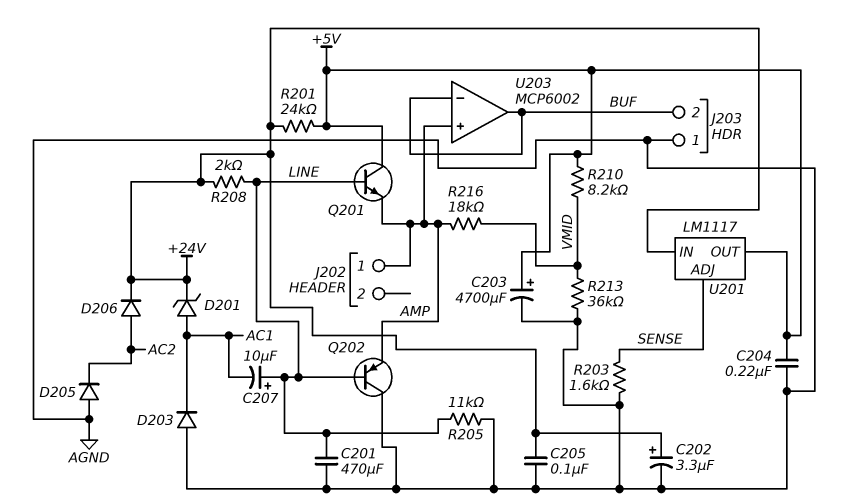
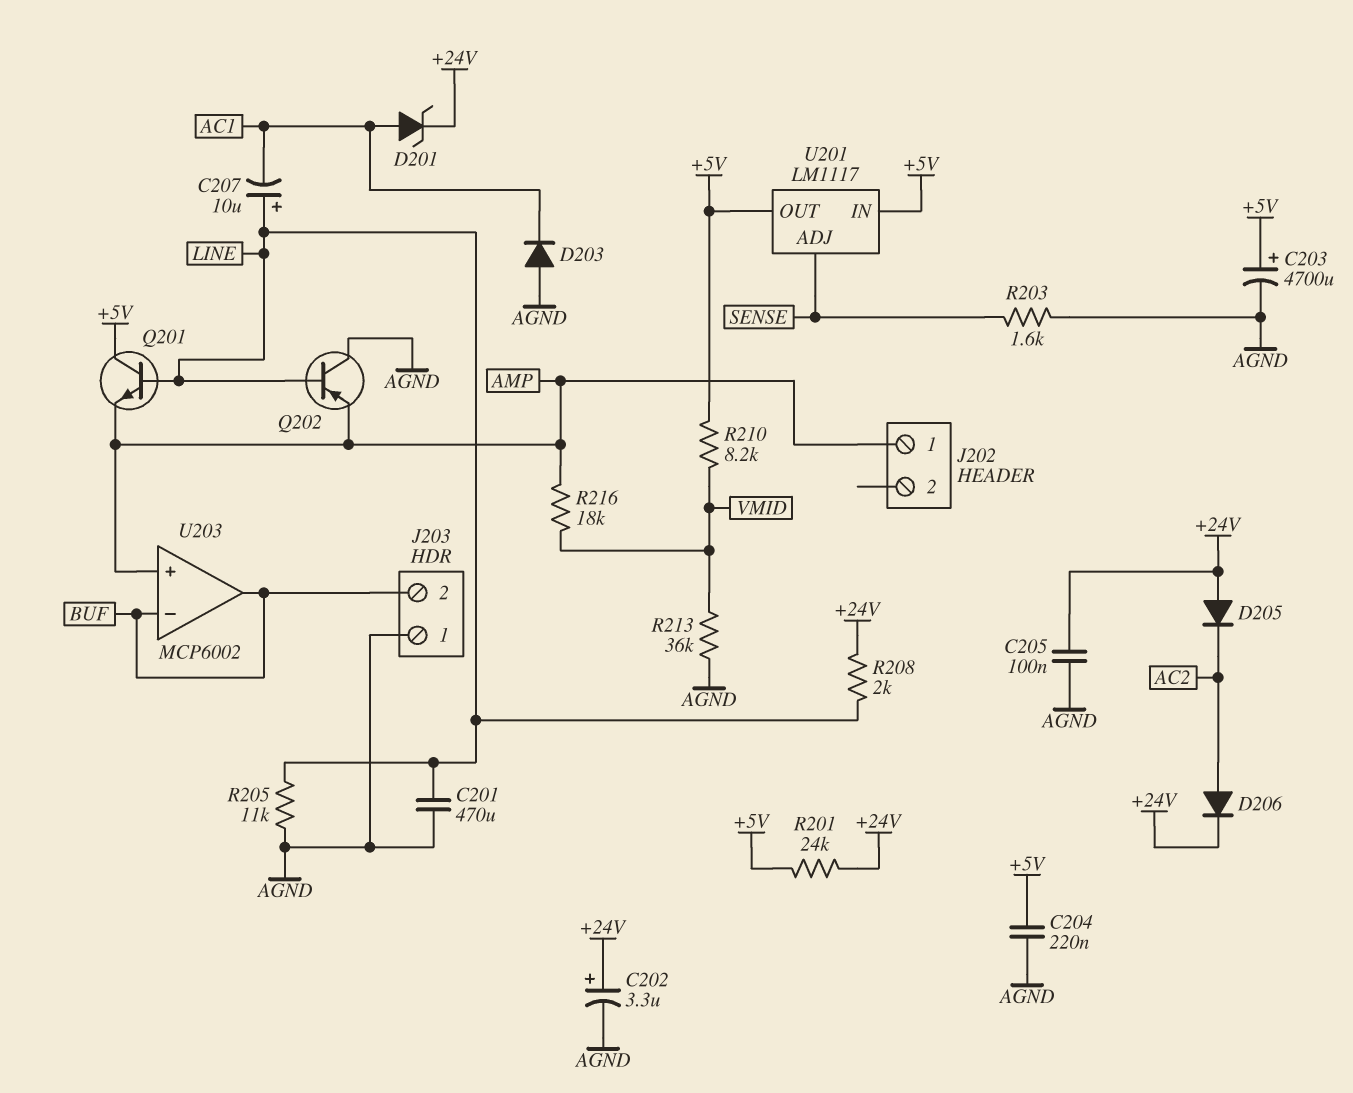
D205: diode (A AGND, K AC2) -> diode (A +24V, K AC2)
U201 pin IN: +24V -> +5V

